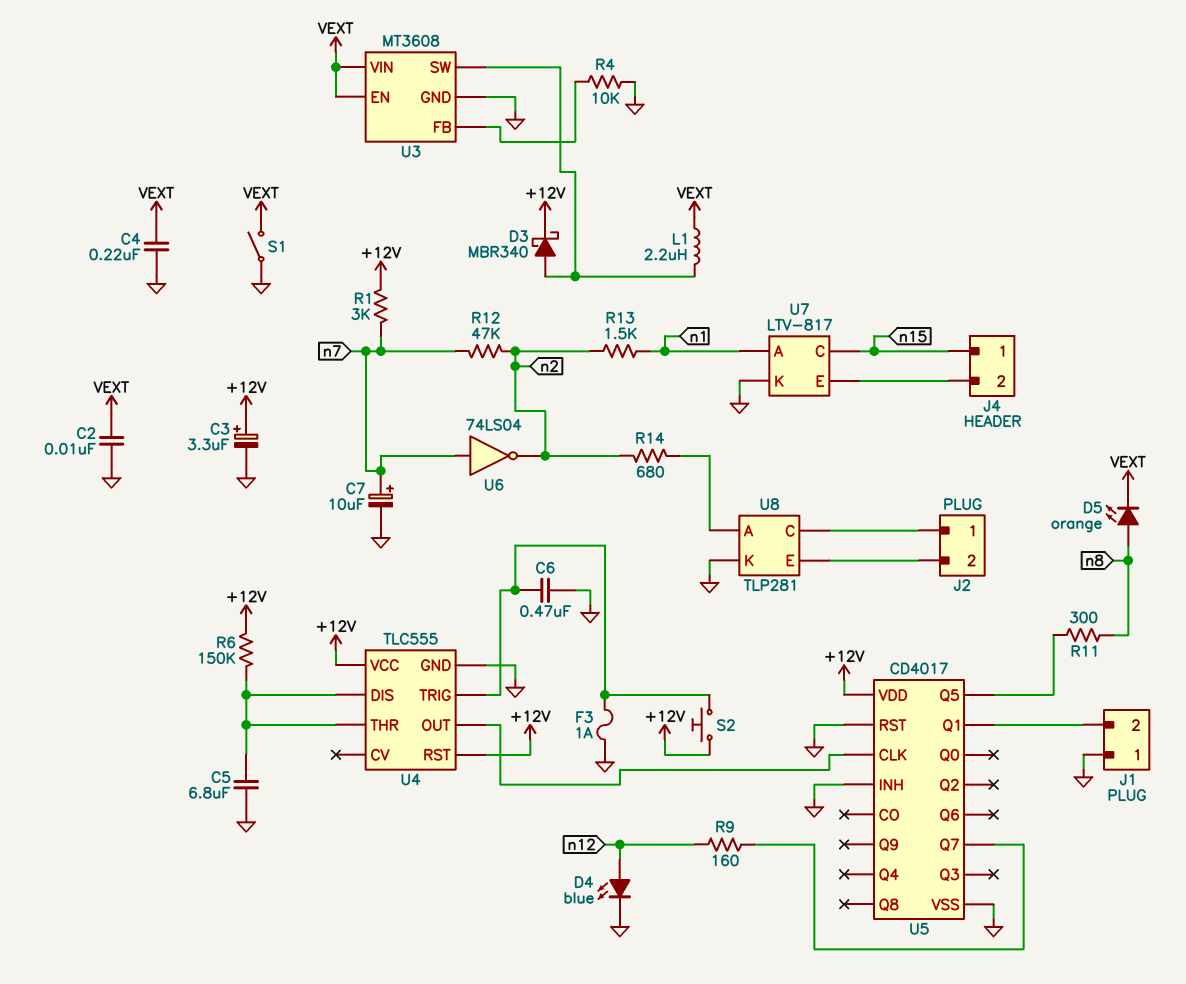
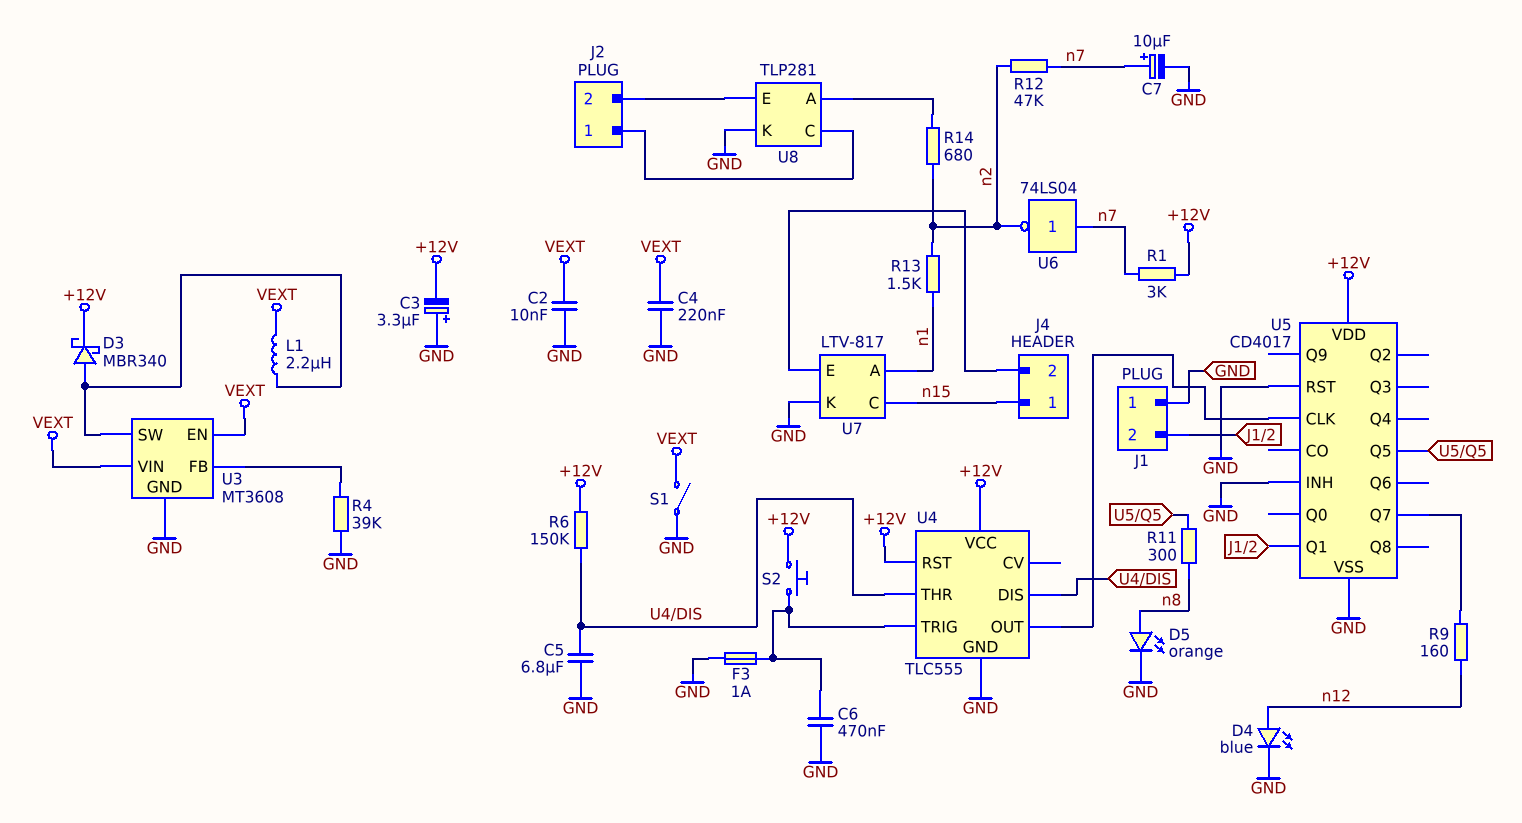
C3: 3.3uF (plus +12V, minus GND) -> 3.3uF (plus GND, minus +12V)
D5: LED orange (A n8, K VEXT) -> LED orange (A n8, K GND)
R4: 10k (GND, U3/FB) -> 39k (GND, U3/FB)

